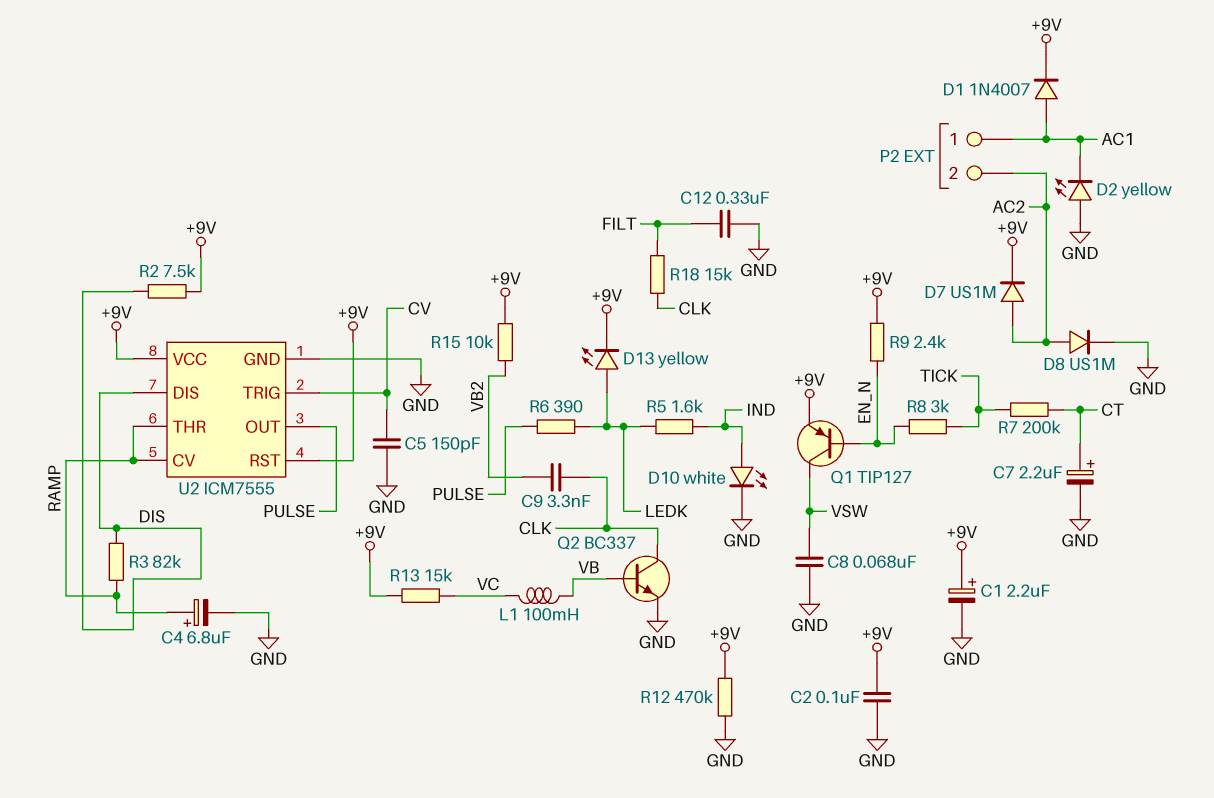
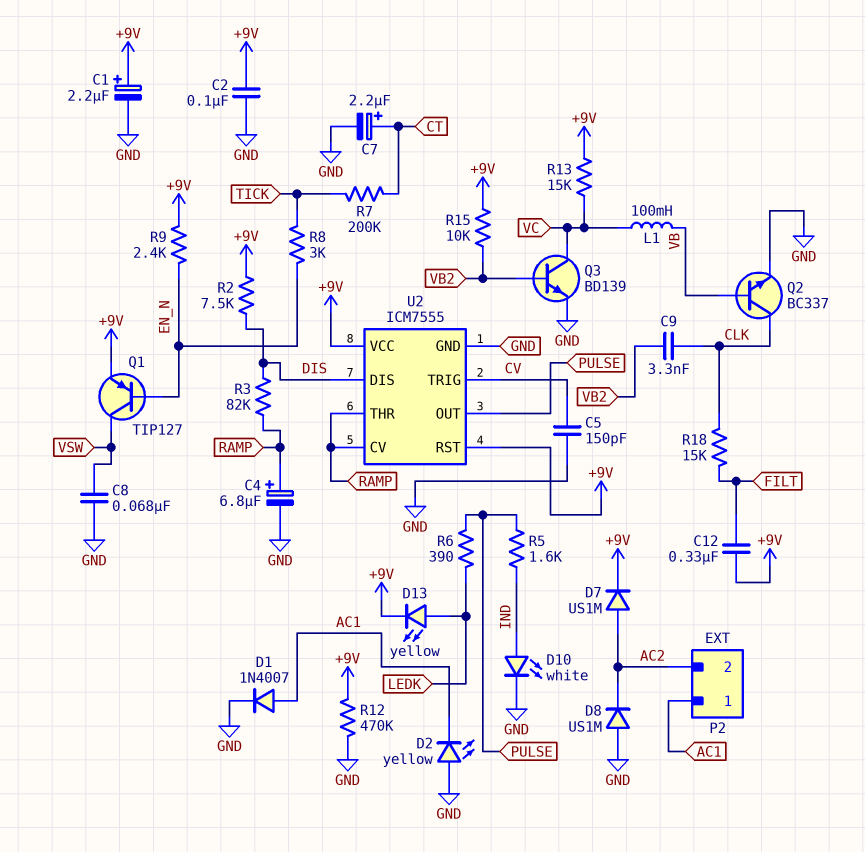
C12: 330nF (FILT, GND) -> 330nF (+9V, FILT)
D1: diode 1N4007 (A AC1, K +9V) -> diode 1N4007 (A AC1, K GND)
D8: diode US1M (A AC2, K GND) -> diode US1M (A GND, K AC2)
Q3: none -> NPN BD139 (B VB2, C VC, E GND)
R5: 1.6k (IND, LEDK) -> 1.6k (IND, PULSE)

